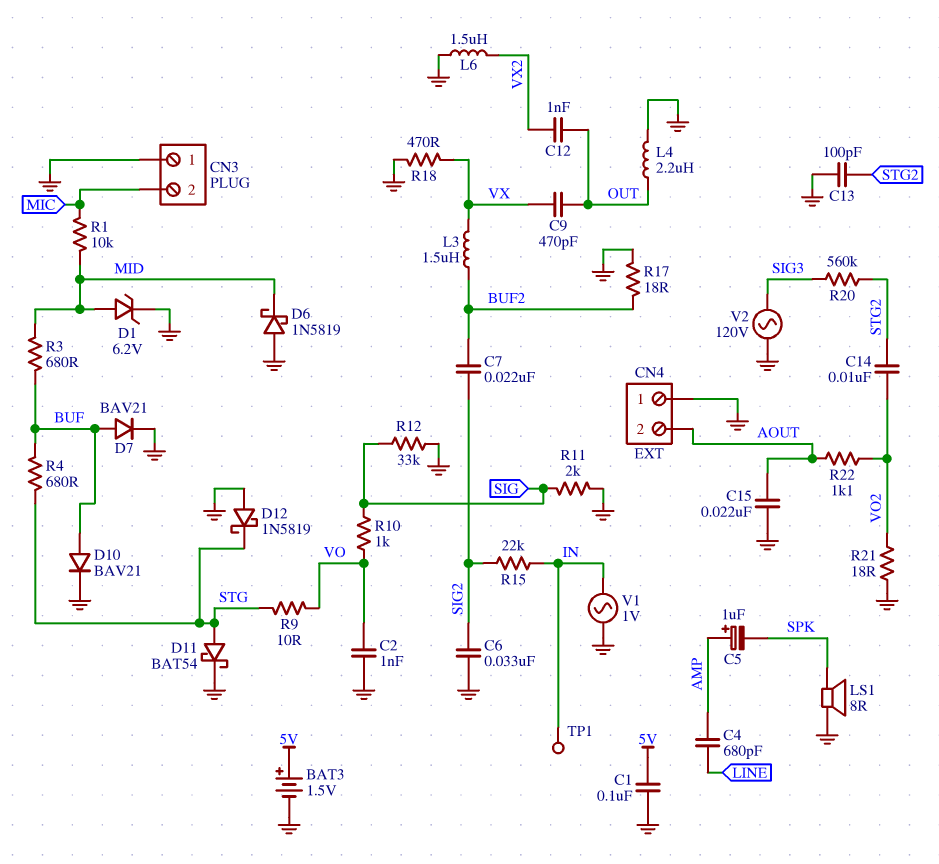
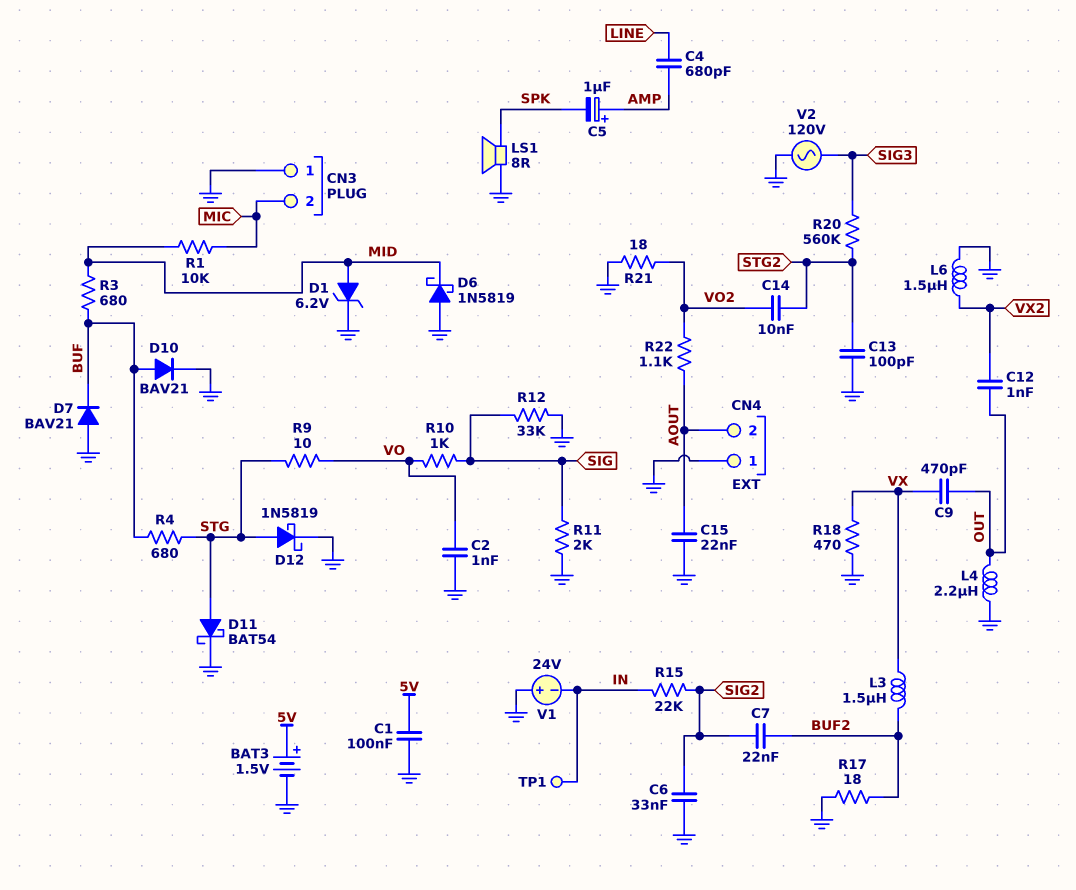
D7: diode BAV21 (A BUF, K GND) -> diode BAV21 (A GND, K BUF)
D12: schottky 1N5819 (A GND, K STG) -> schottky 1N5819 (A STG, K GND)
V1: AC 1V (GND, IN) -> 24V (plus GND, minus IN)

